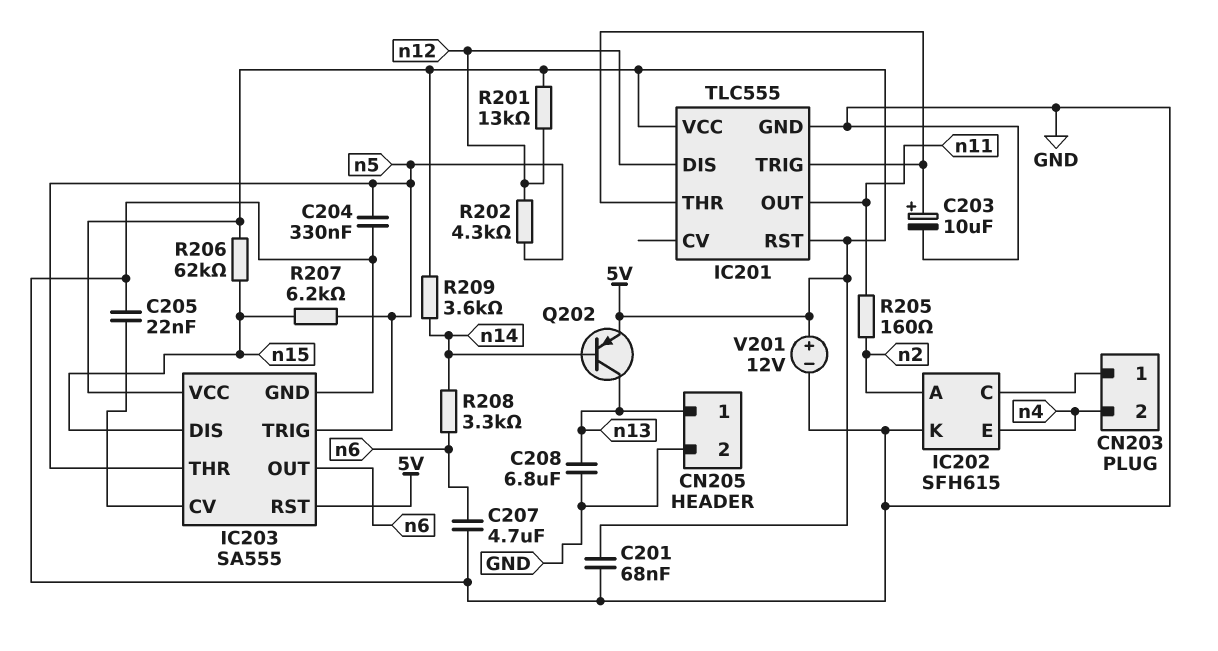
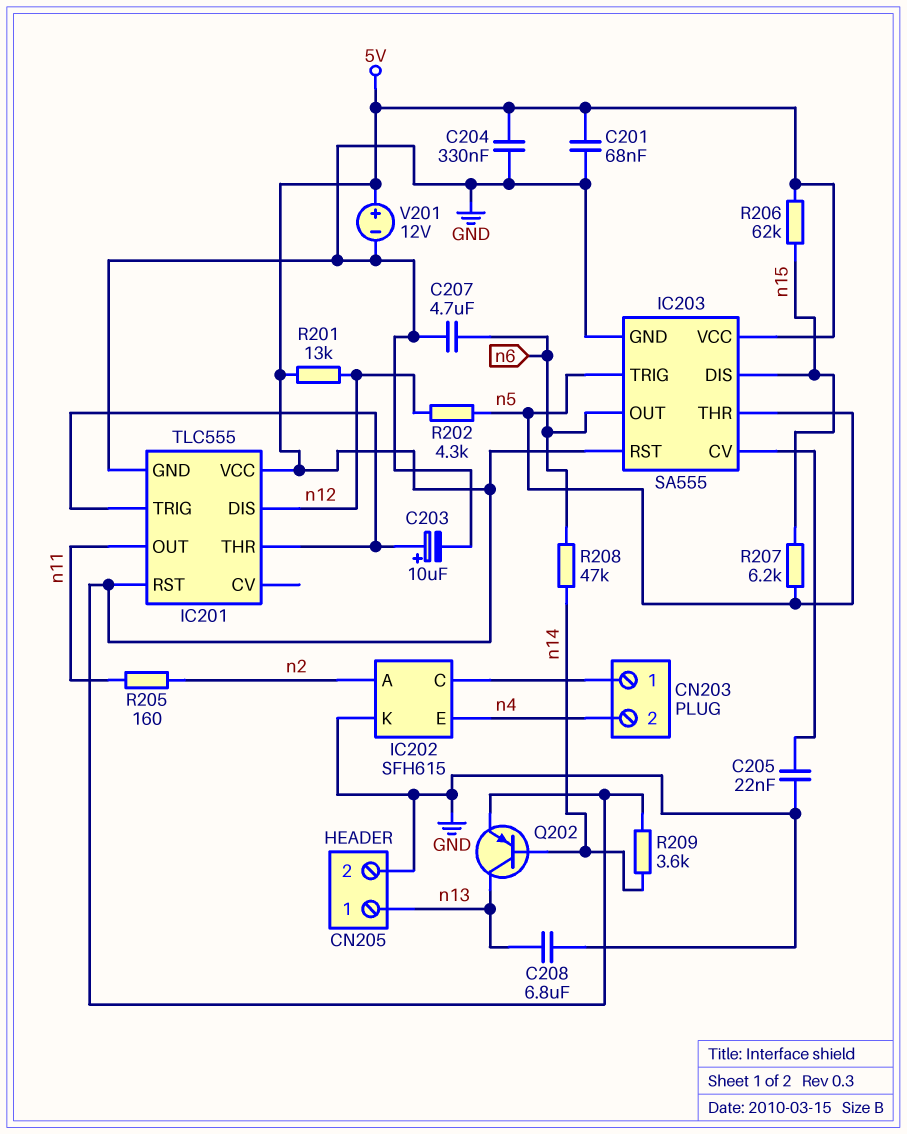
C204: 330nF (GND, n5) -> 330nF (5V, GND)
R208: 3.3k (n6, n14) -> 47k (n6, n14)

